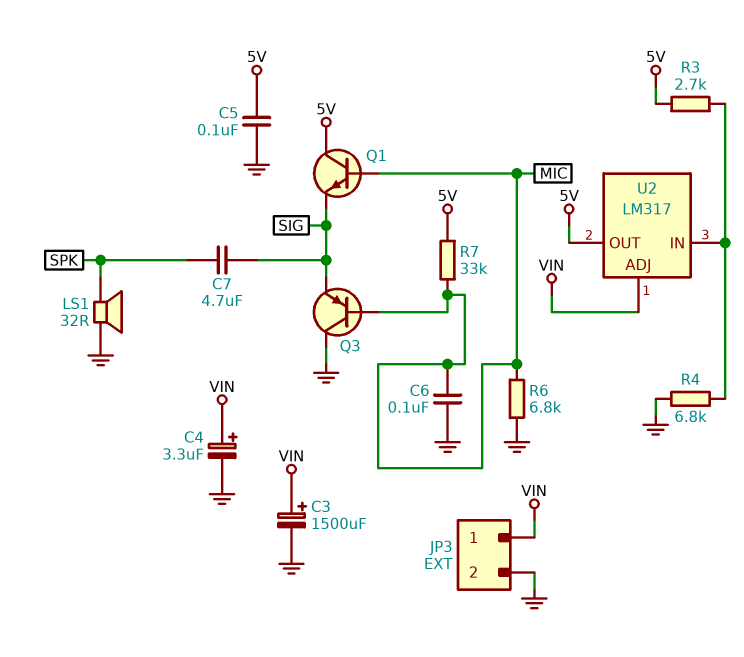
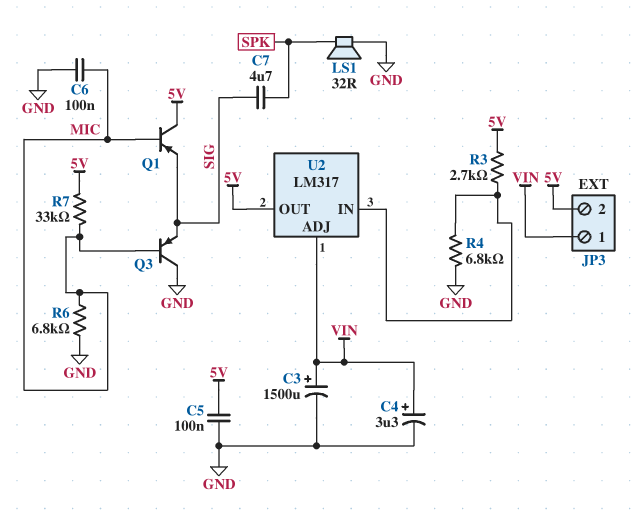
JP3 pin 2: GND -> 5V
Q1: NPN (B MIC, C 5V, E SIG) -> PNP (B MIC, C 5V, E SIG)

